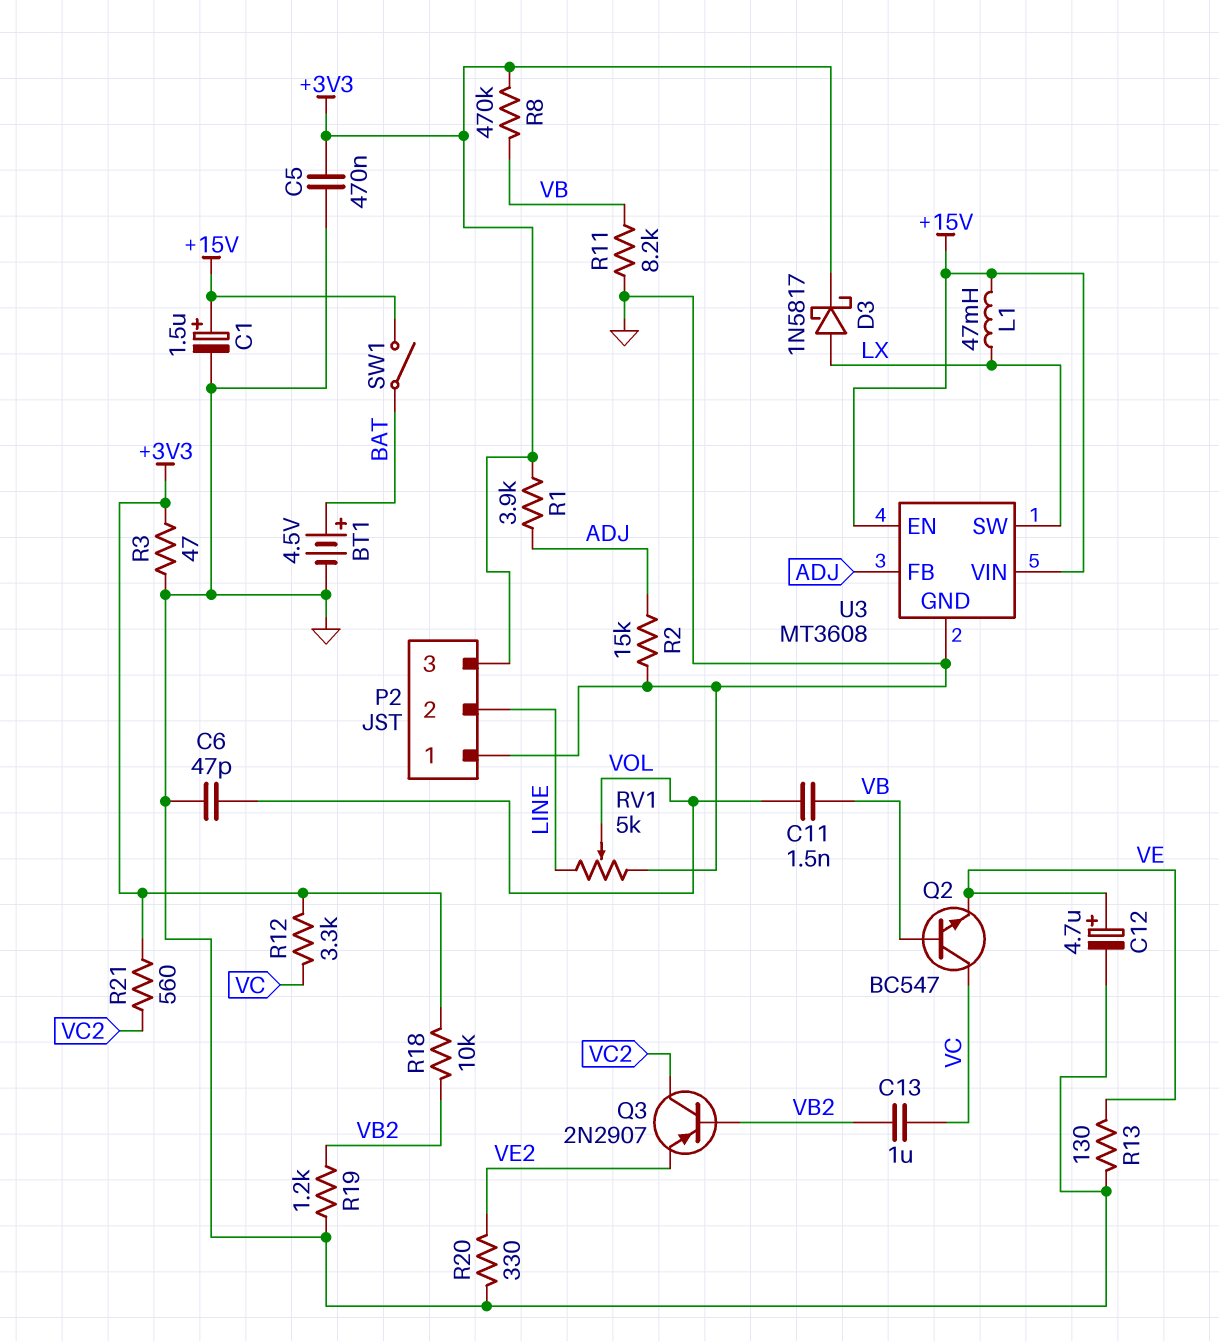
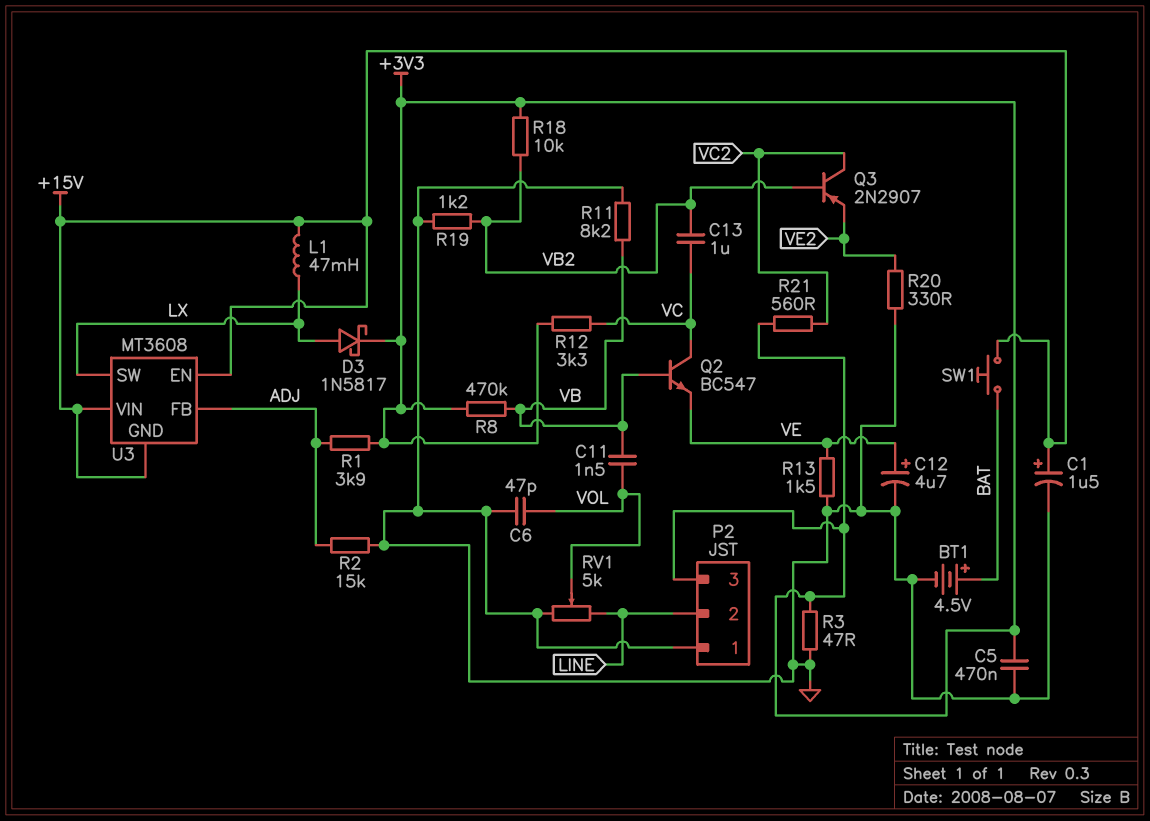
R13: 130 (GND, VE) -> 1.5k (GND, VE)
SW1: switch (+15V, BAT) -> button (+15V, BAT)
U3 pin GND: GND -> +15V

